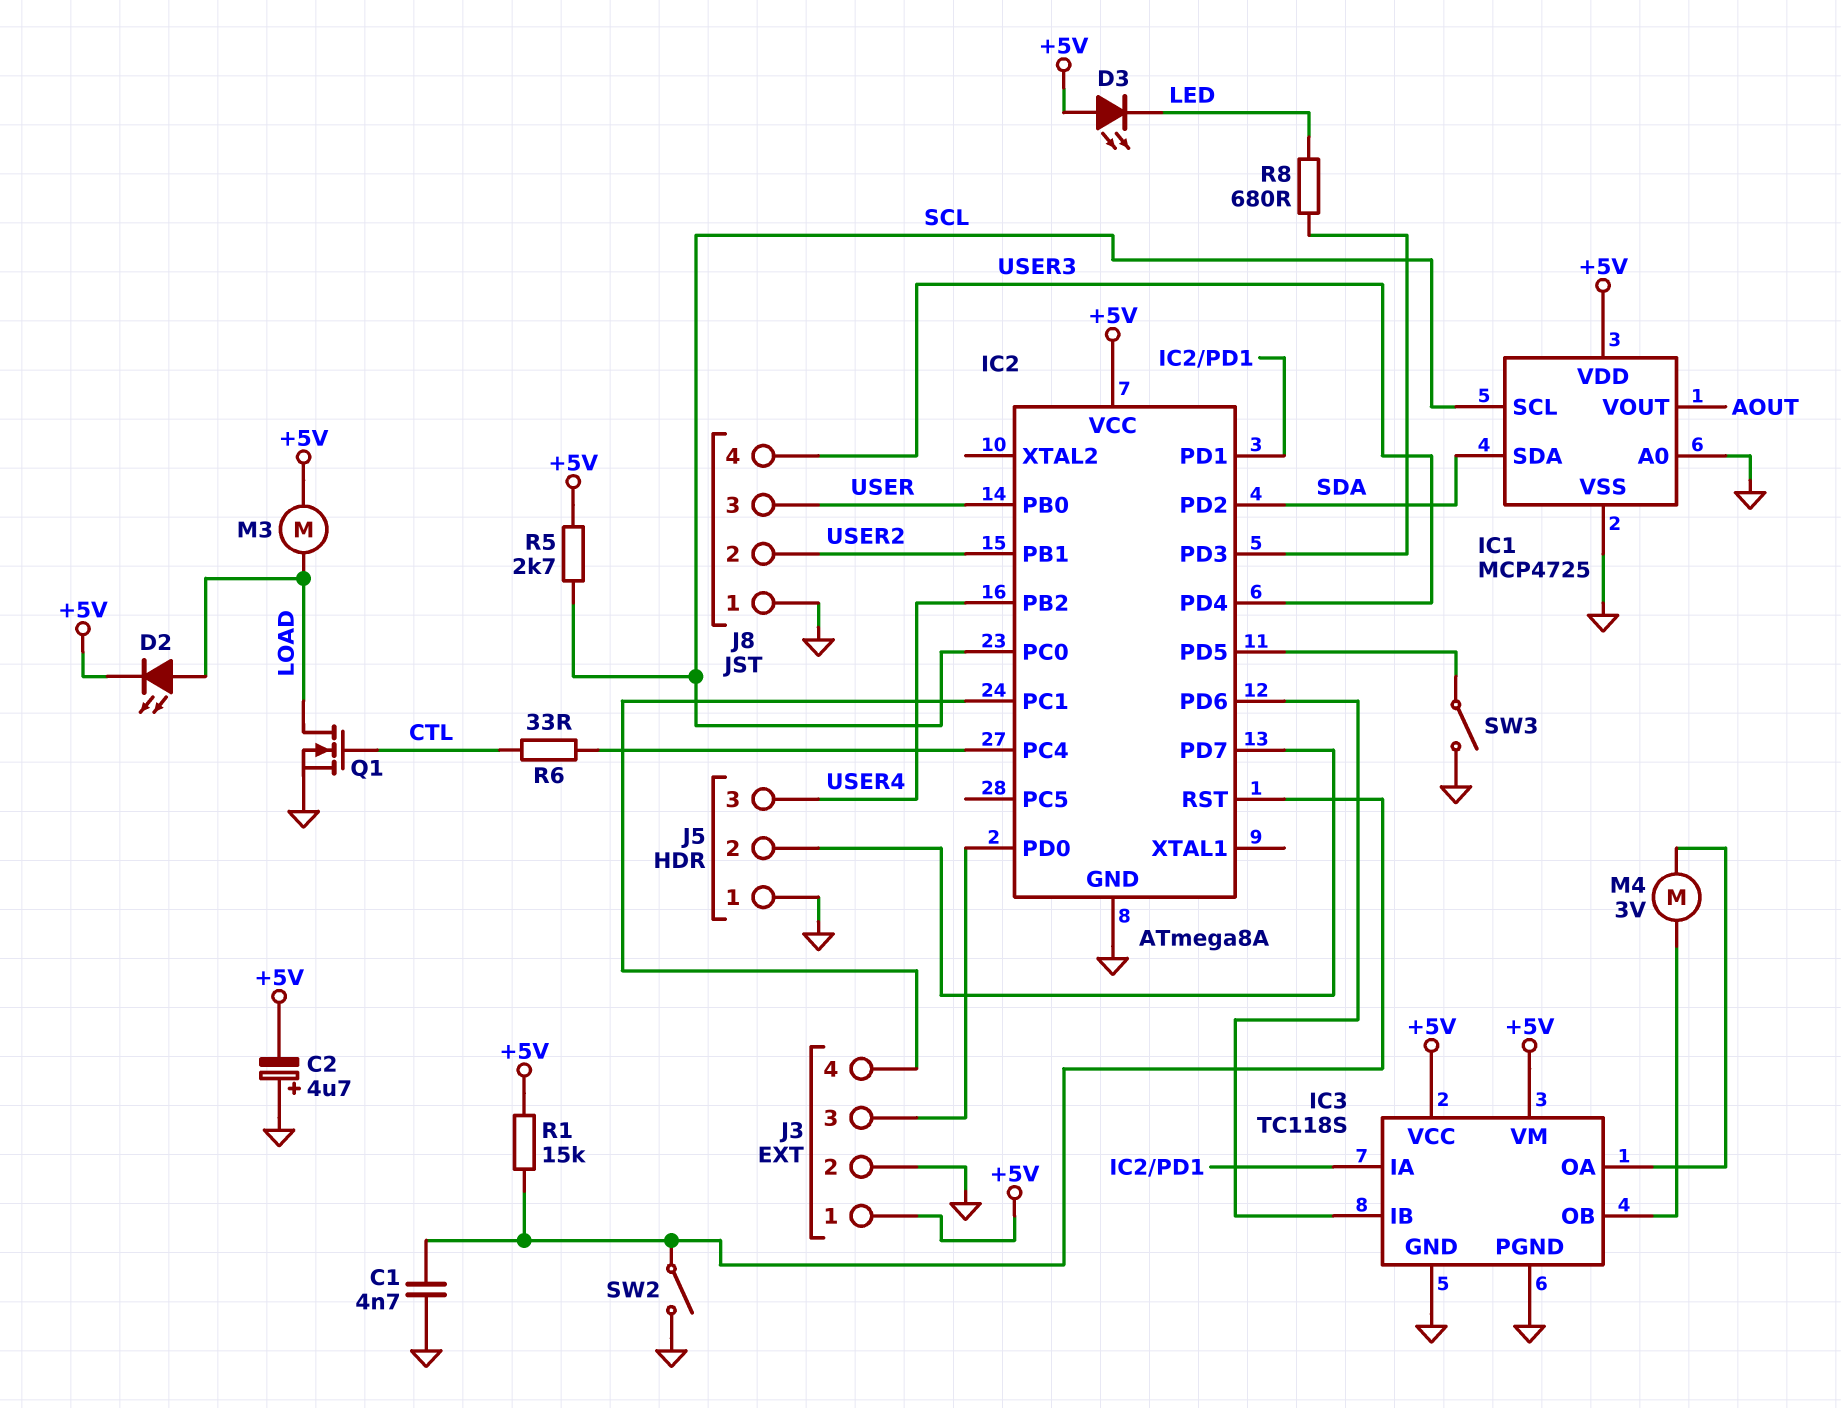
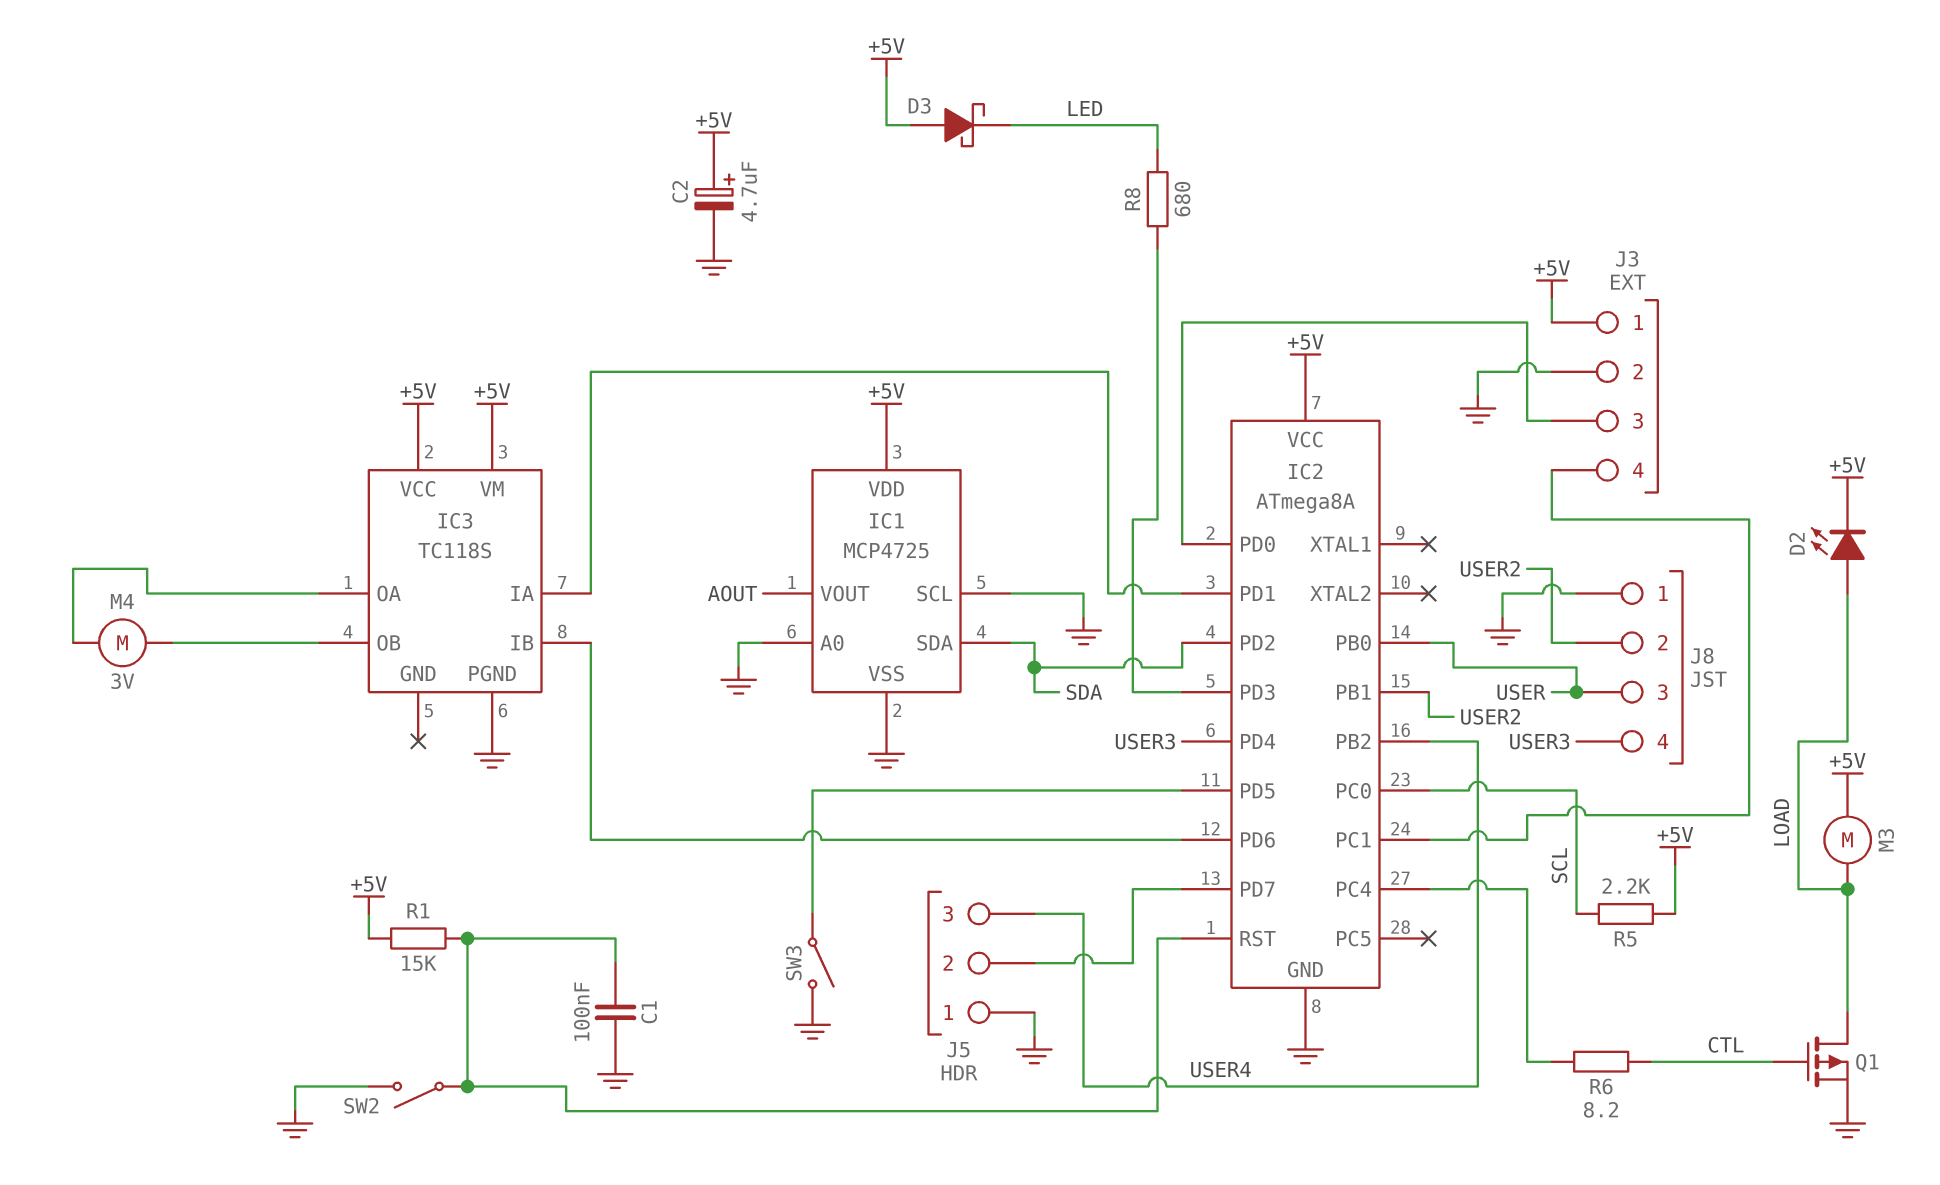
C1: 4.7nF (GND, IC2/RST) -> 100nF (GND, IC2/RST)
C2: 4.7uF (plus GND, minus +5V) -> 4.7uF (plus +5V, minus GND)
D3: LED (A +5V, K LED) -> schottky (A +5V, K LED)
IC1 pin SCL: SCL -> GND
IC3 pin GND: GND -> none
Q1: NMOS (G CTL, D LOAD, S GND) -> PMOS (G CTL, D LOAD, S GND)
R5: 2.7k (+5V, SCL) -> 2.2k (+5V, SCL)
R6: 33 (CTL, IC2/PC4) -> 8.2 (CTL, IC2/PC4)

